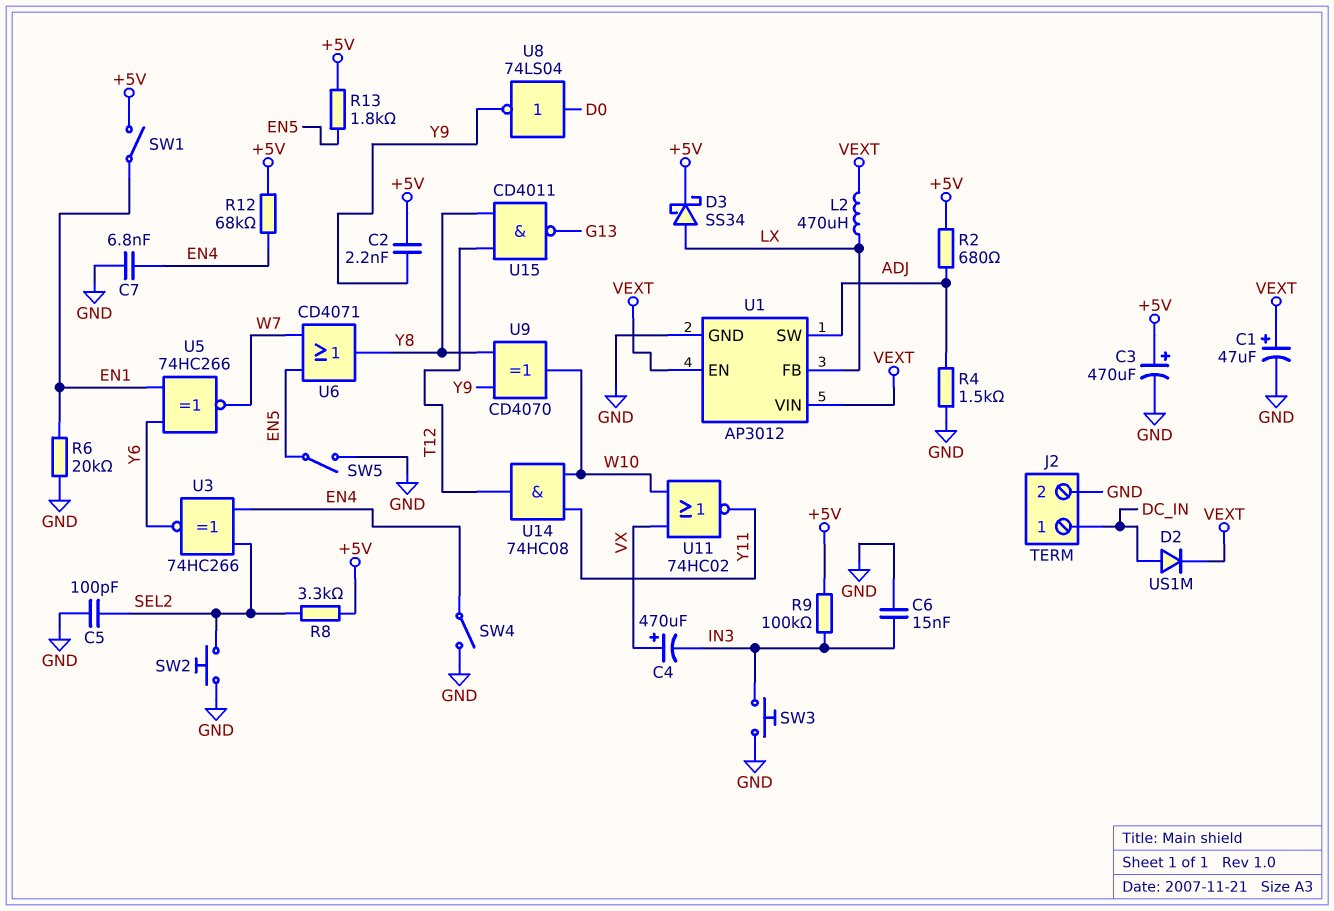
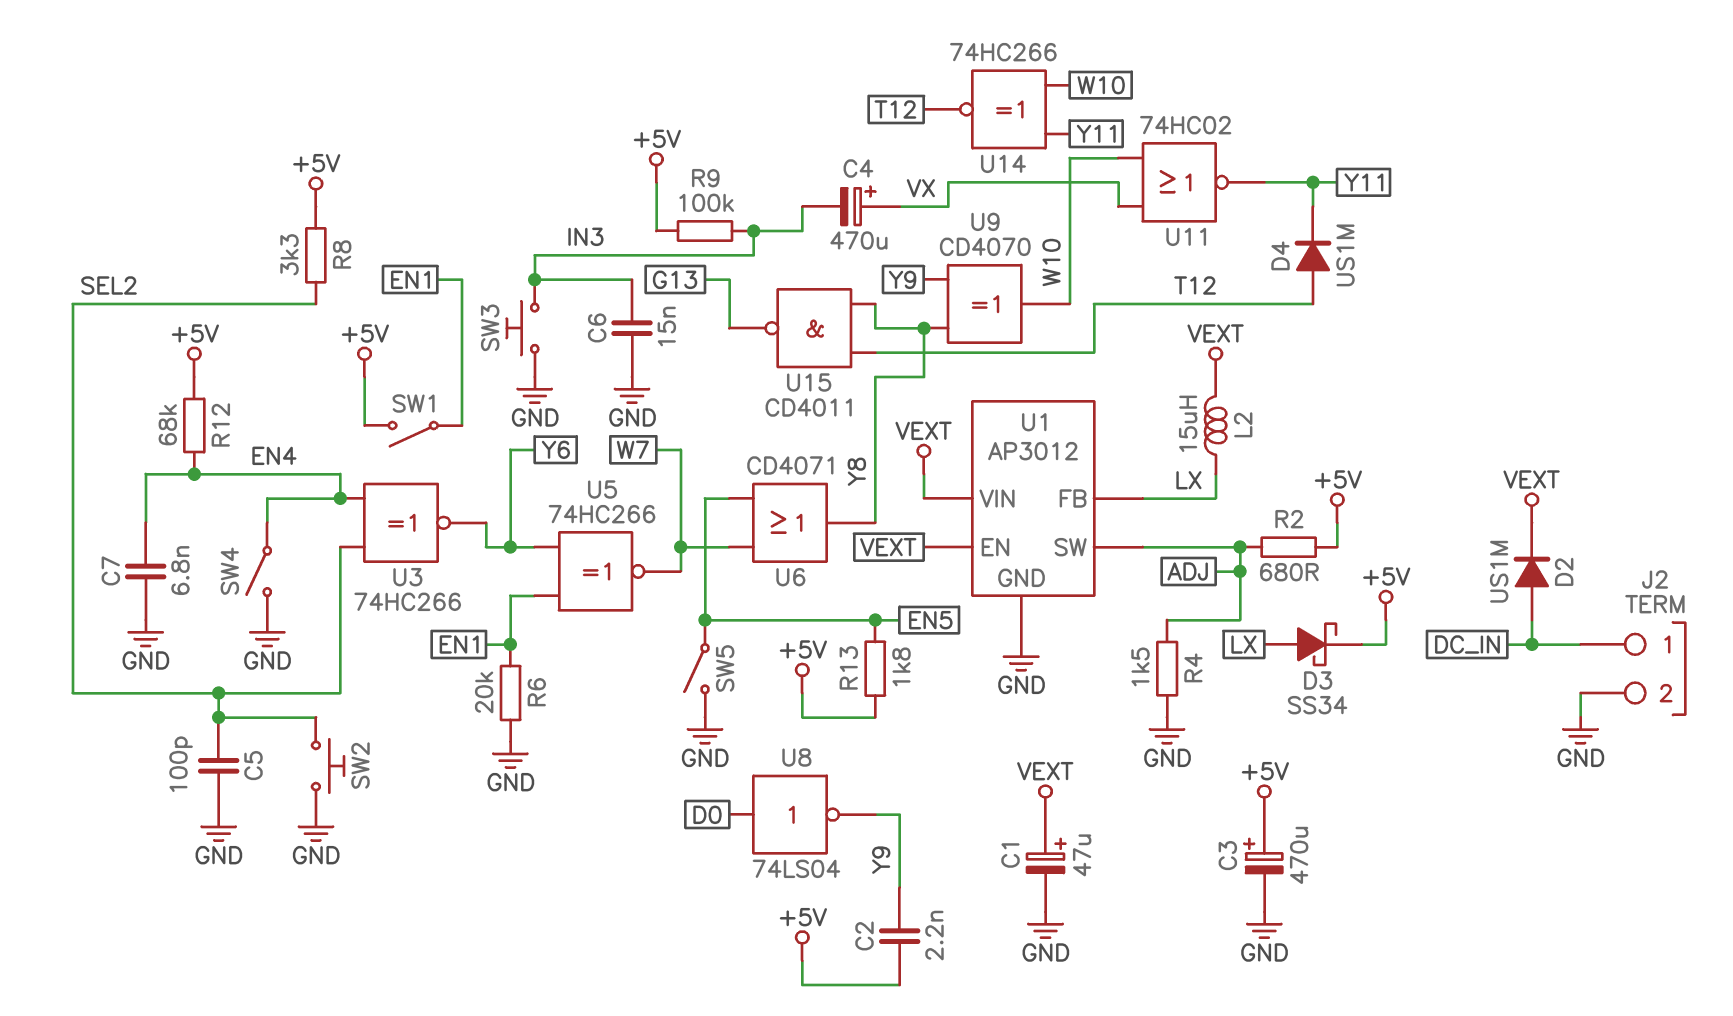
D4: none -> diode US1M (A T12, K Y11)
L2: 470uH (LX, VEXT) -> 15uH (LX, VEXT)
U14: AND 74HC08 (in W10, in Y11, out T12) -> XNOR 74HC266 (in W10, in Y11, out T12)

